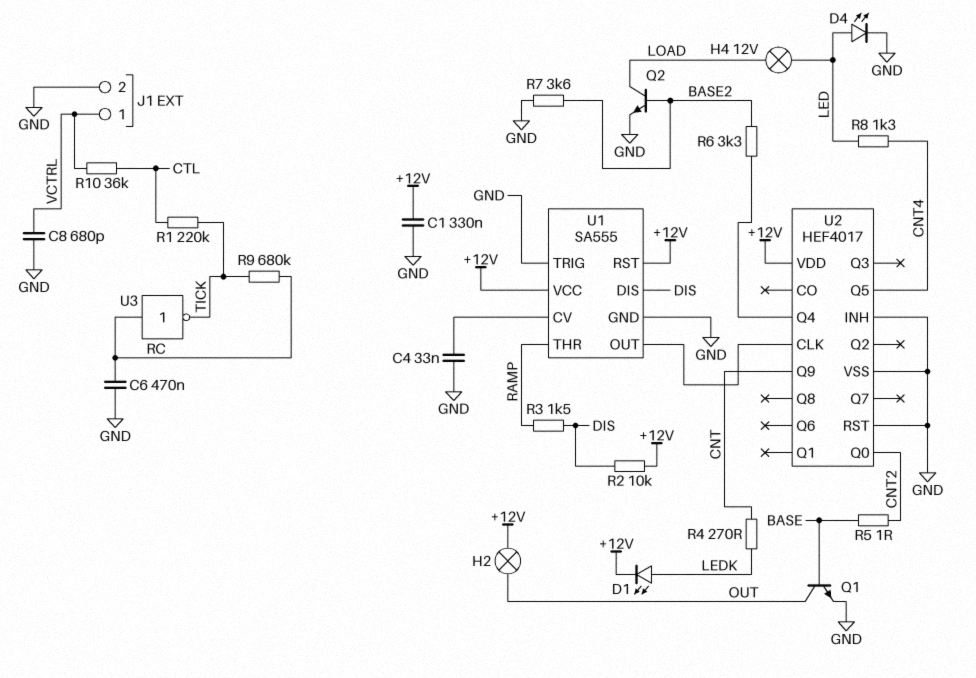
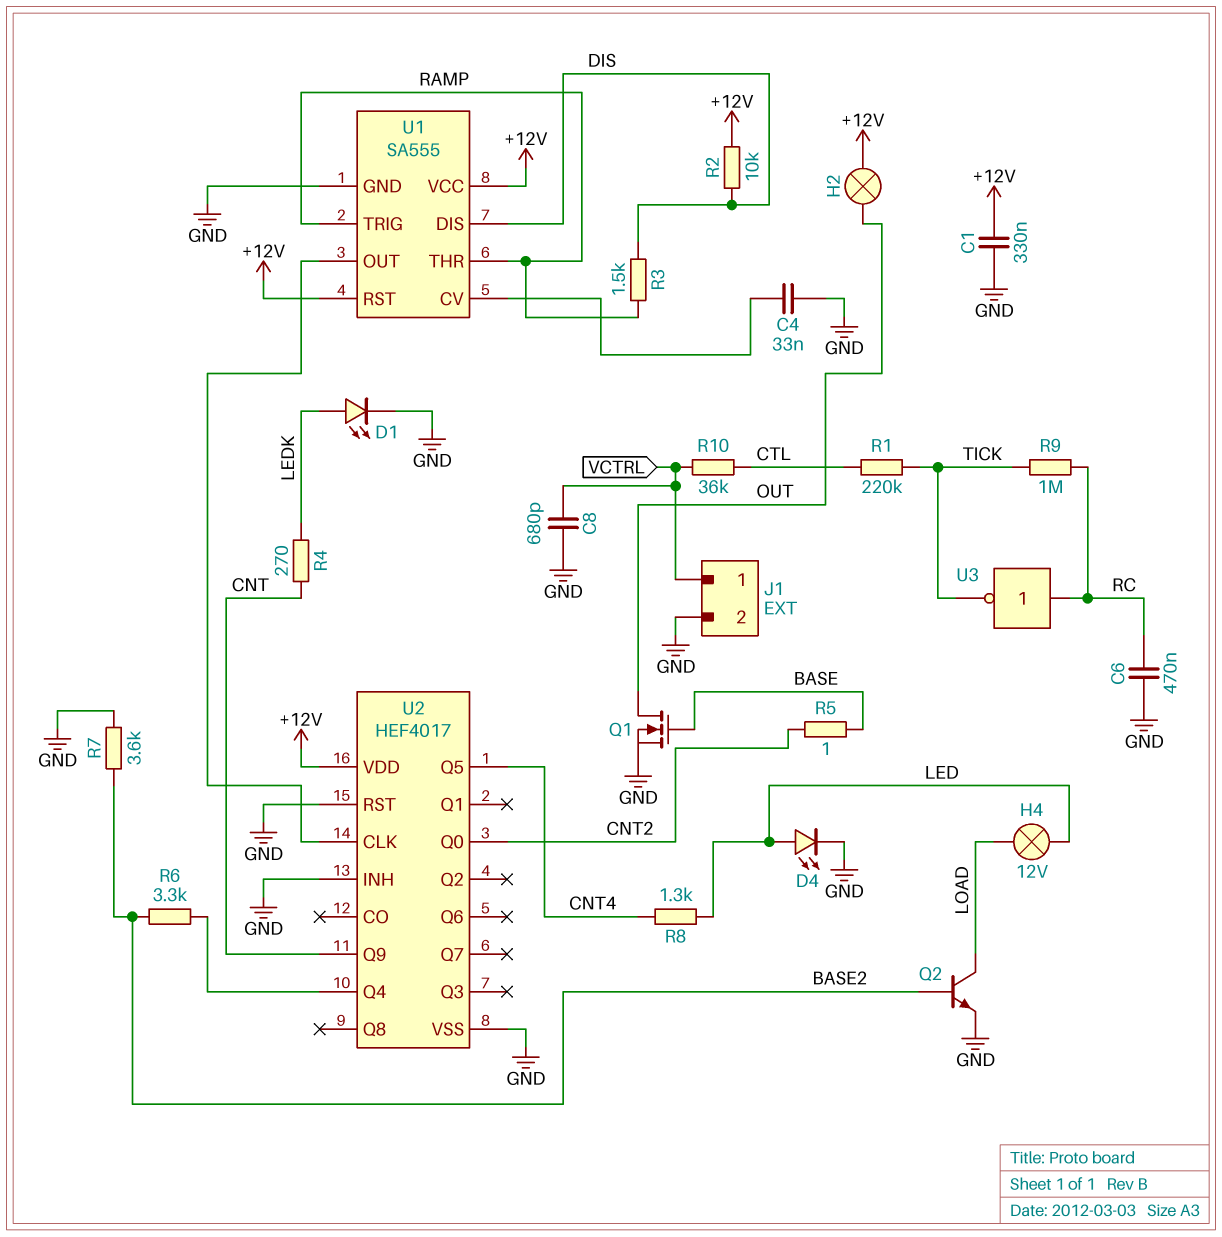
D1: LED (A LEDK, K +12V) -> LED (A LEDK, K GND)
Q1: NPN (B BASE, C OUT, E GND) -> NMOS (G BASE, D OUT, S GND)
R9: 680k (RC, TICK) -> 1M (RC, TICK)
U1 pin TRIG: GND -> RAMP

